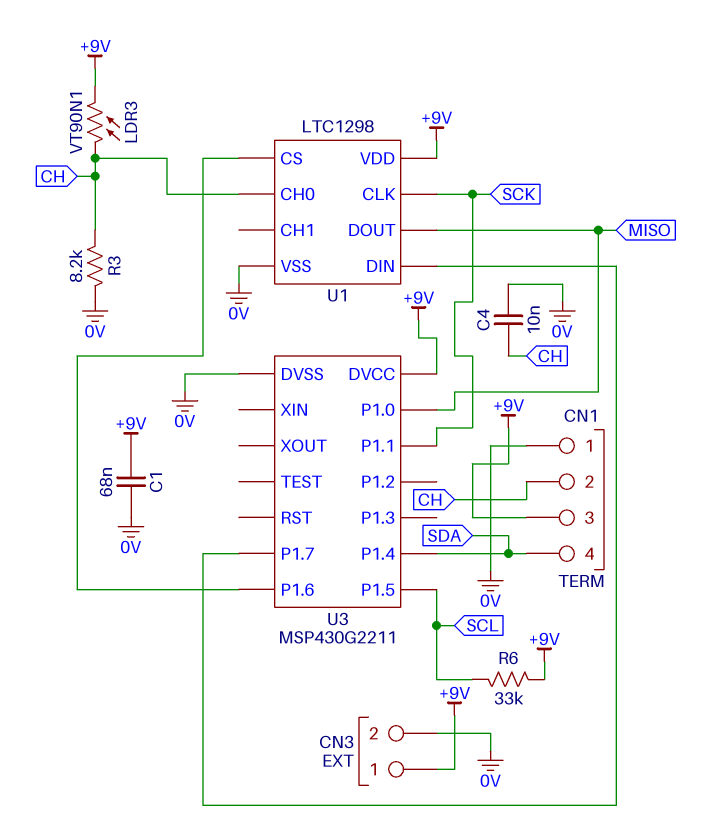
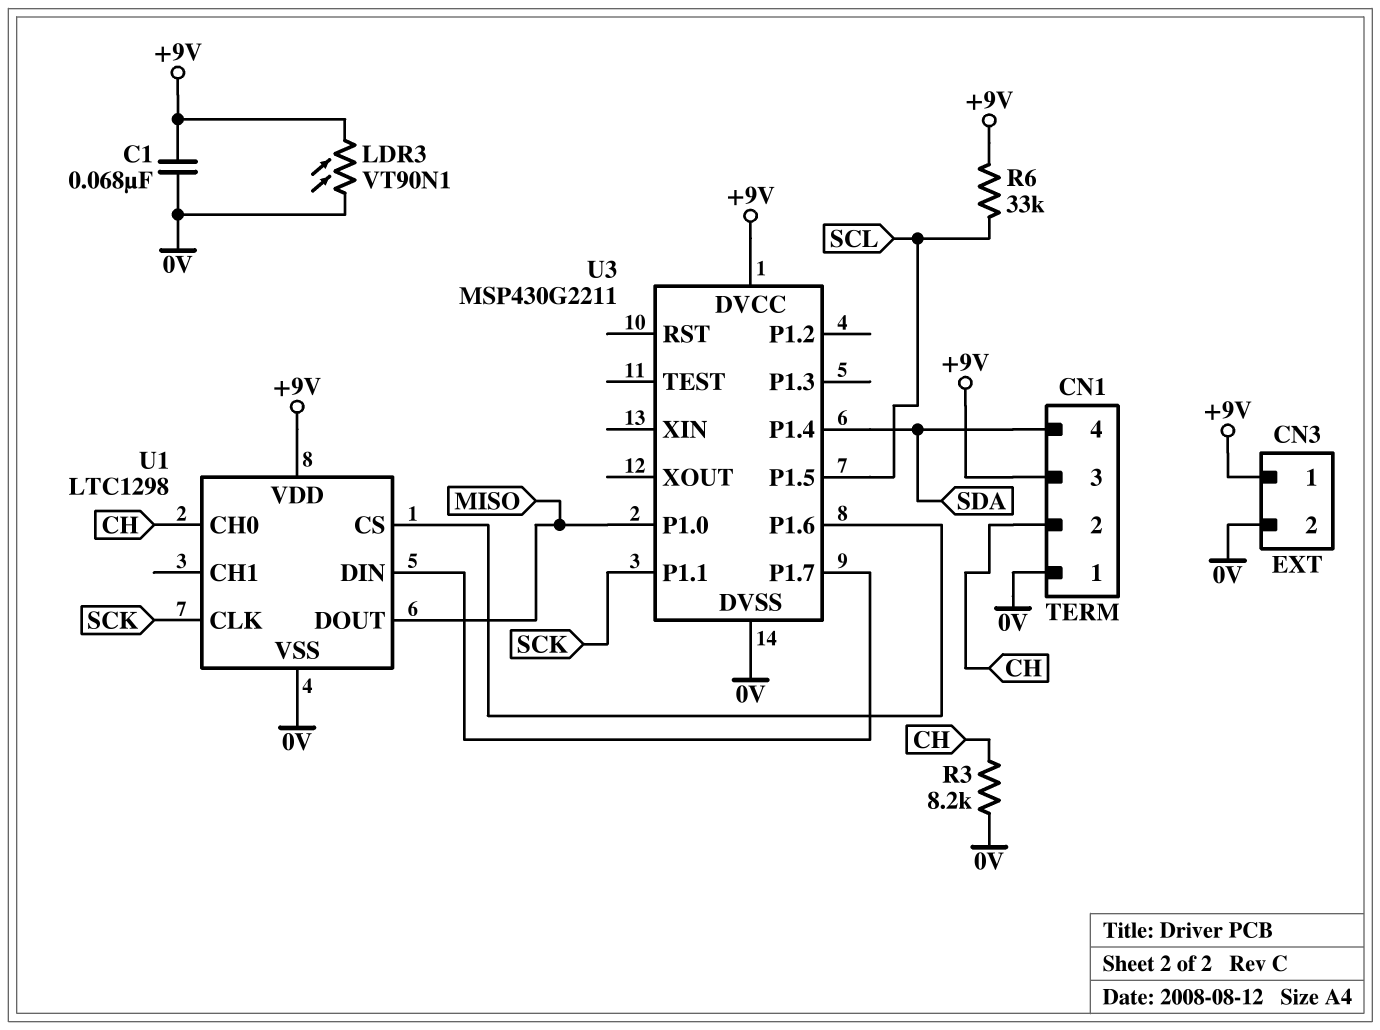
C4: 10nF (0V, CH) -> none
LDR3: VT90N1 (+9V, CH) -> VT90N1 (+9V, 0V)

